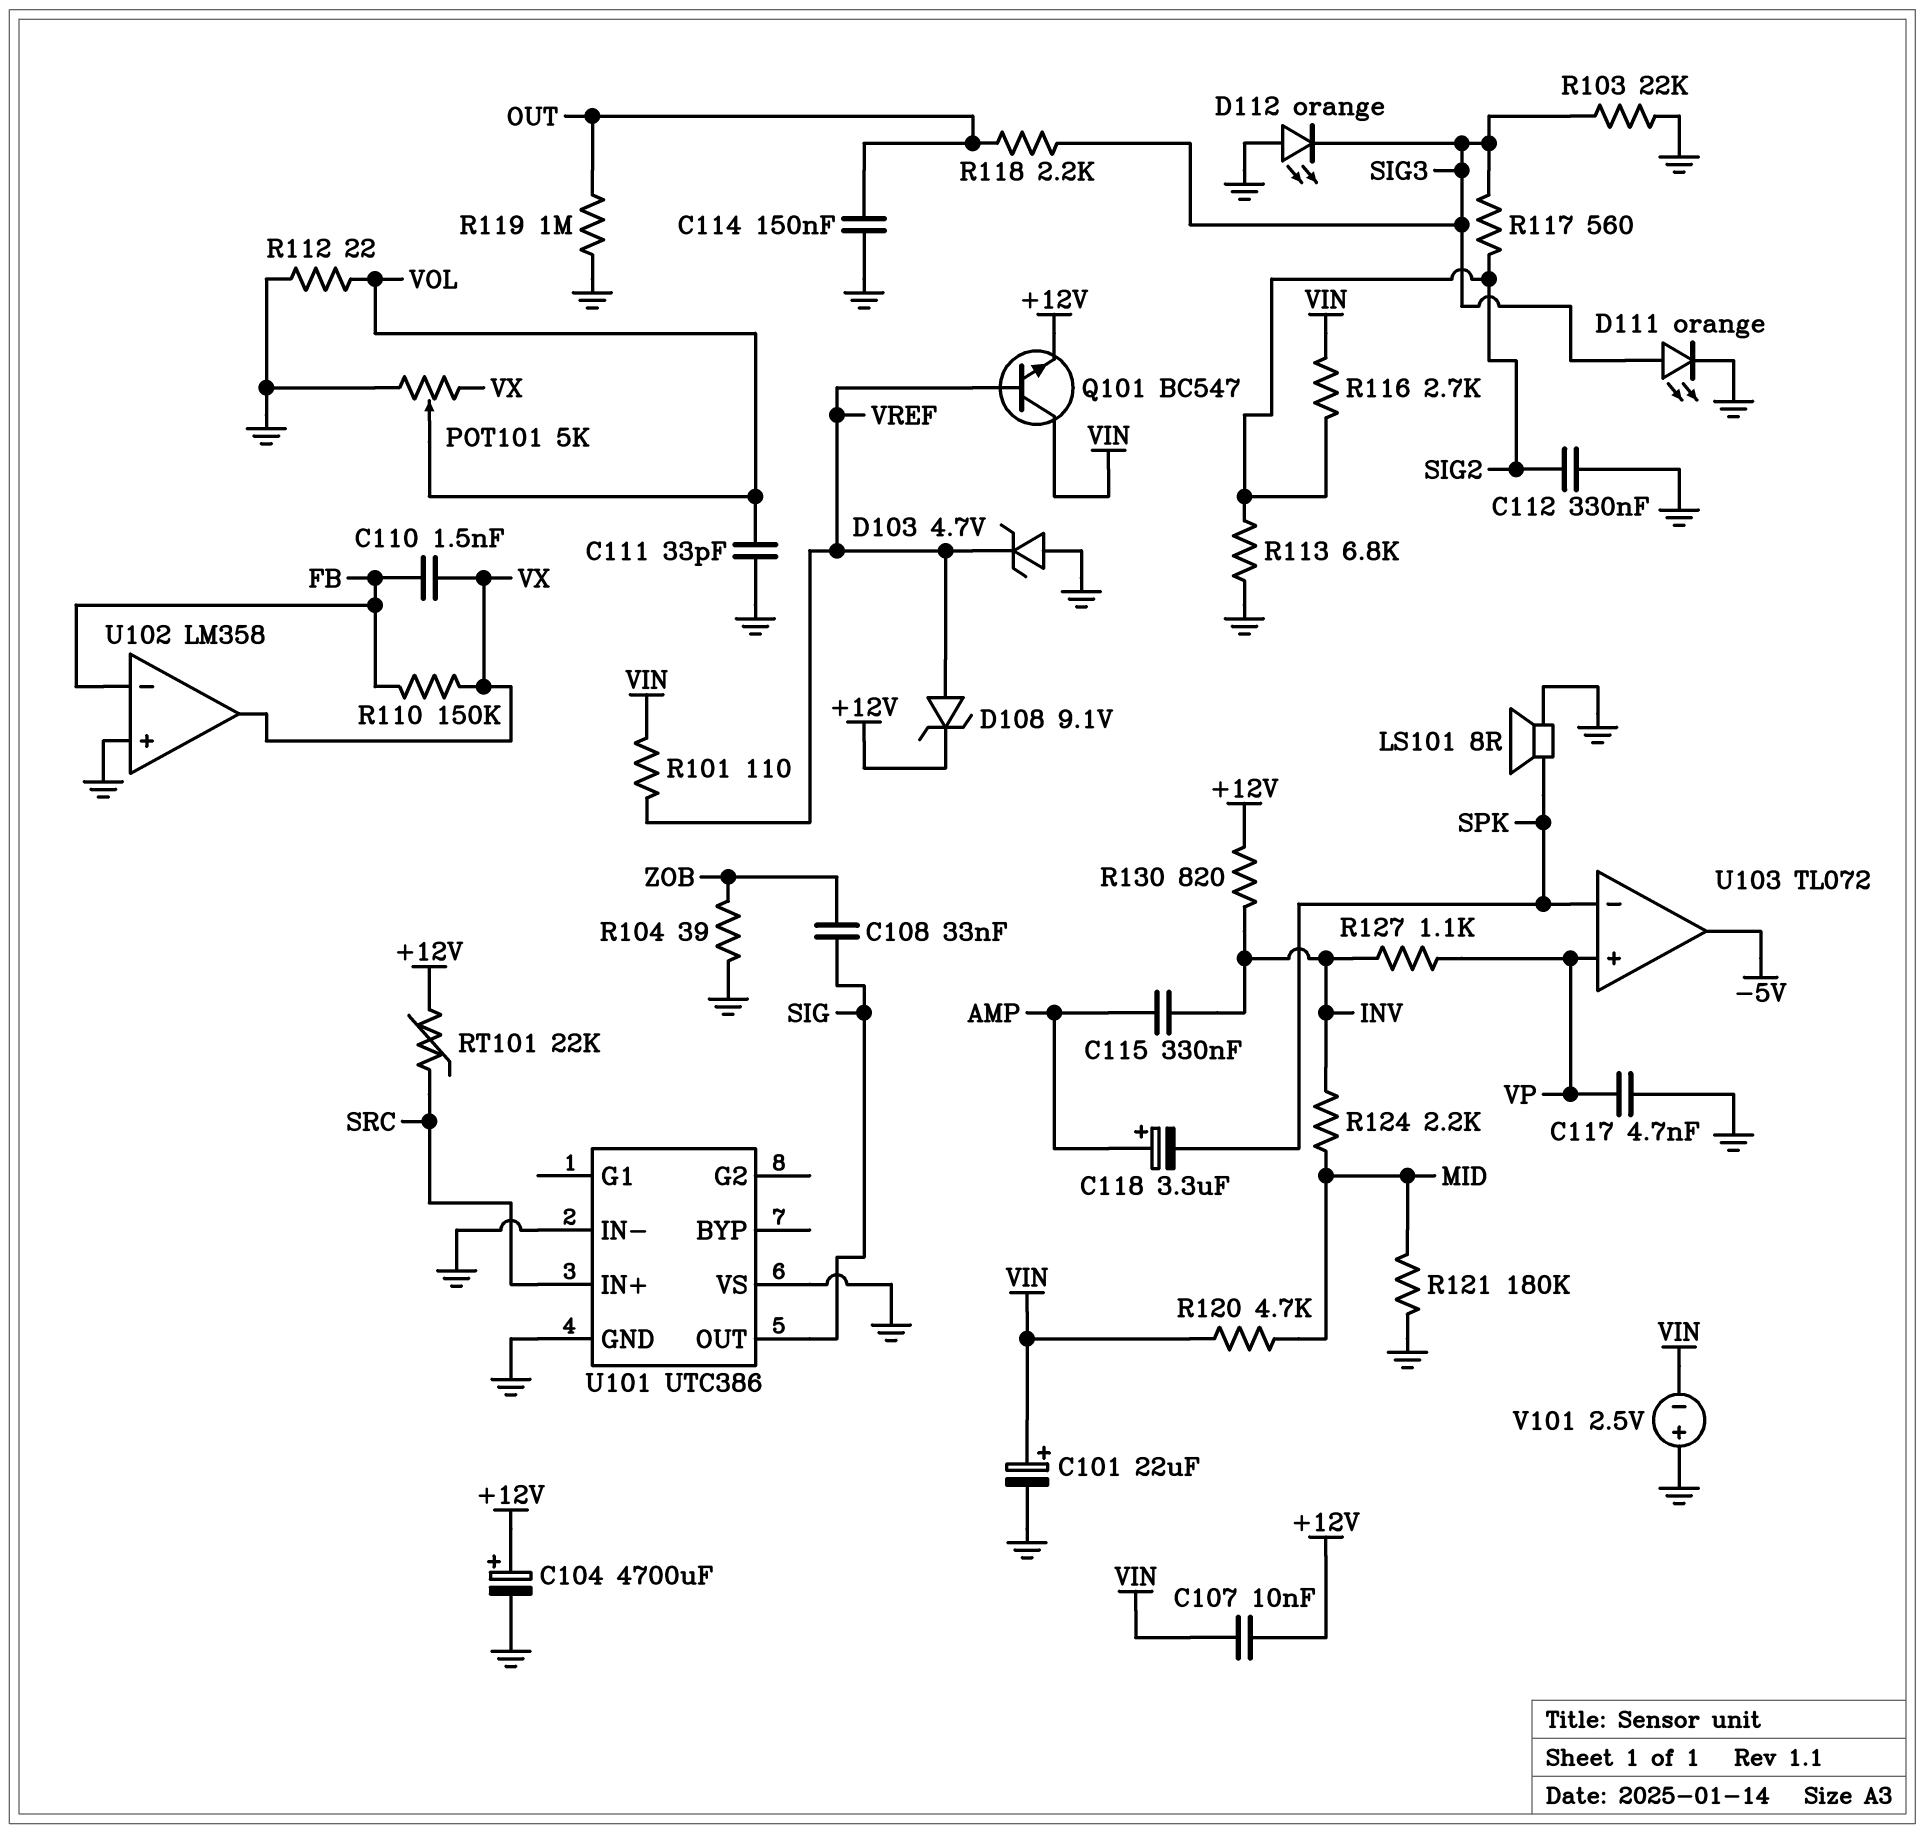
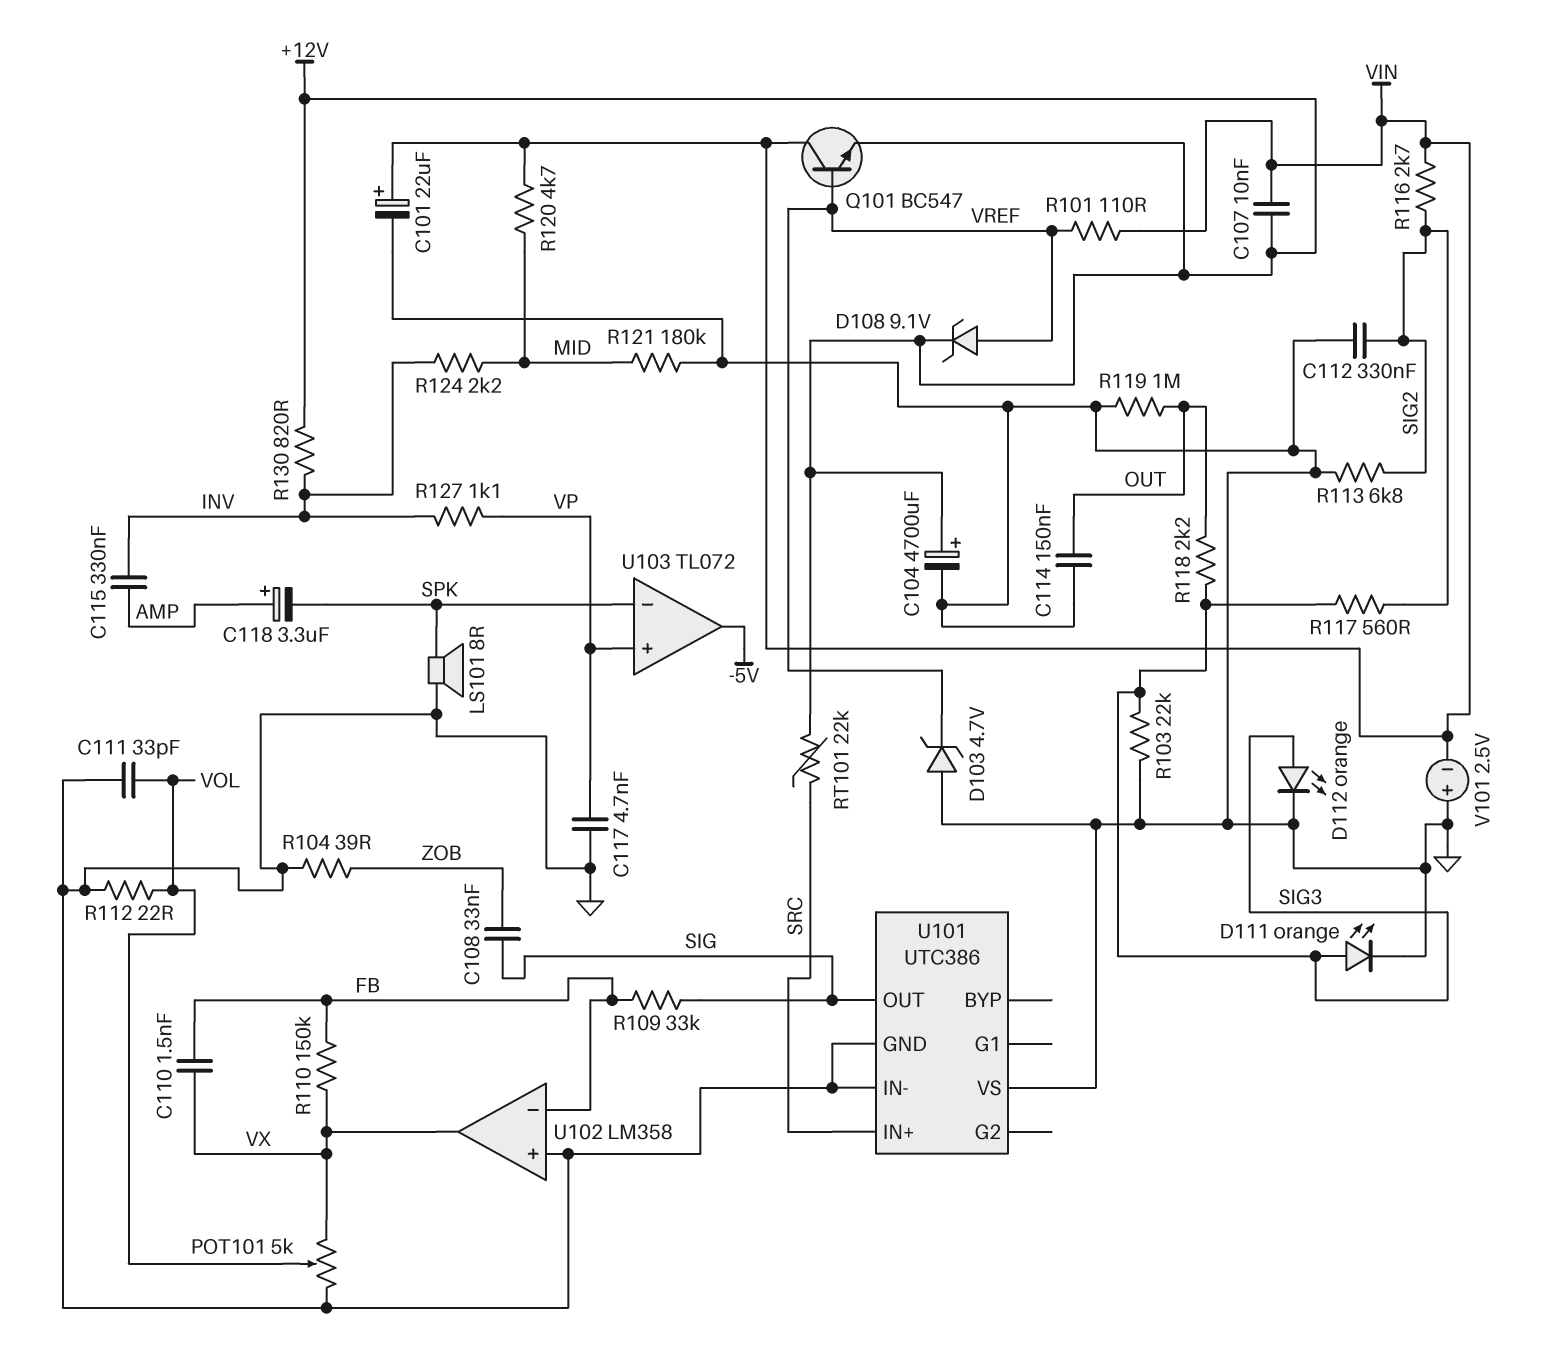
D112: LED orange (A GND, K SIG3) -> LED orange (A SIG3, K GND)
R109: none -> 33k (FB, SIG)

